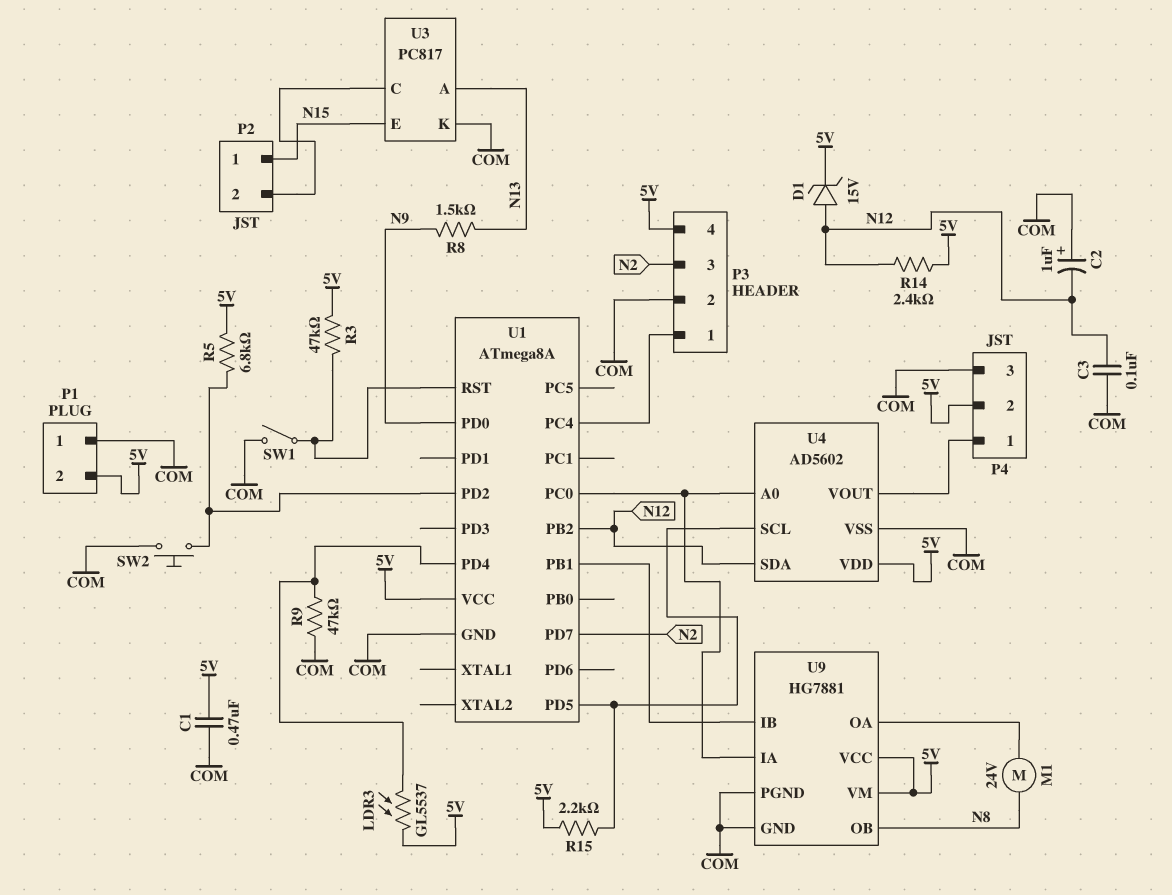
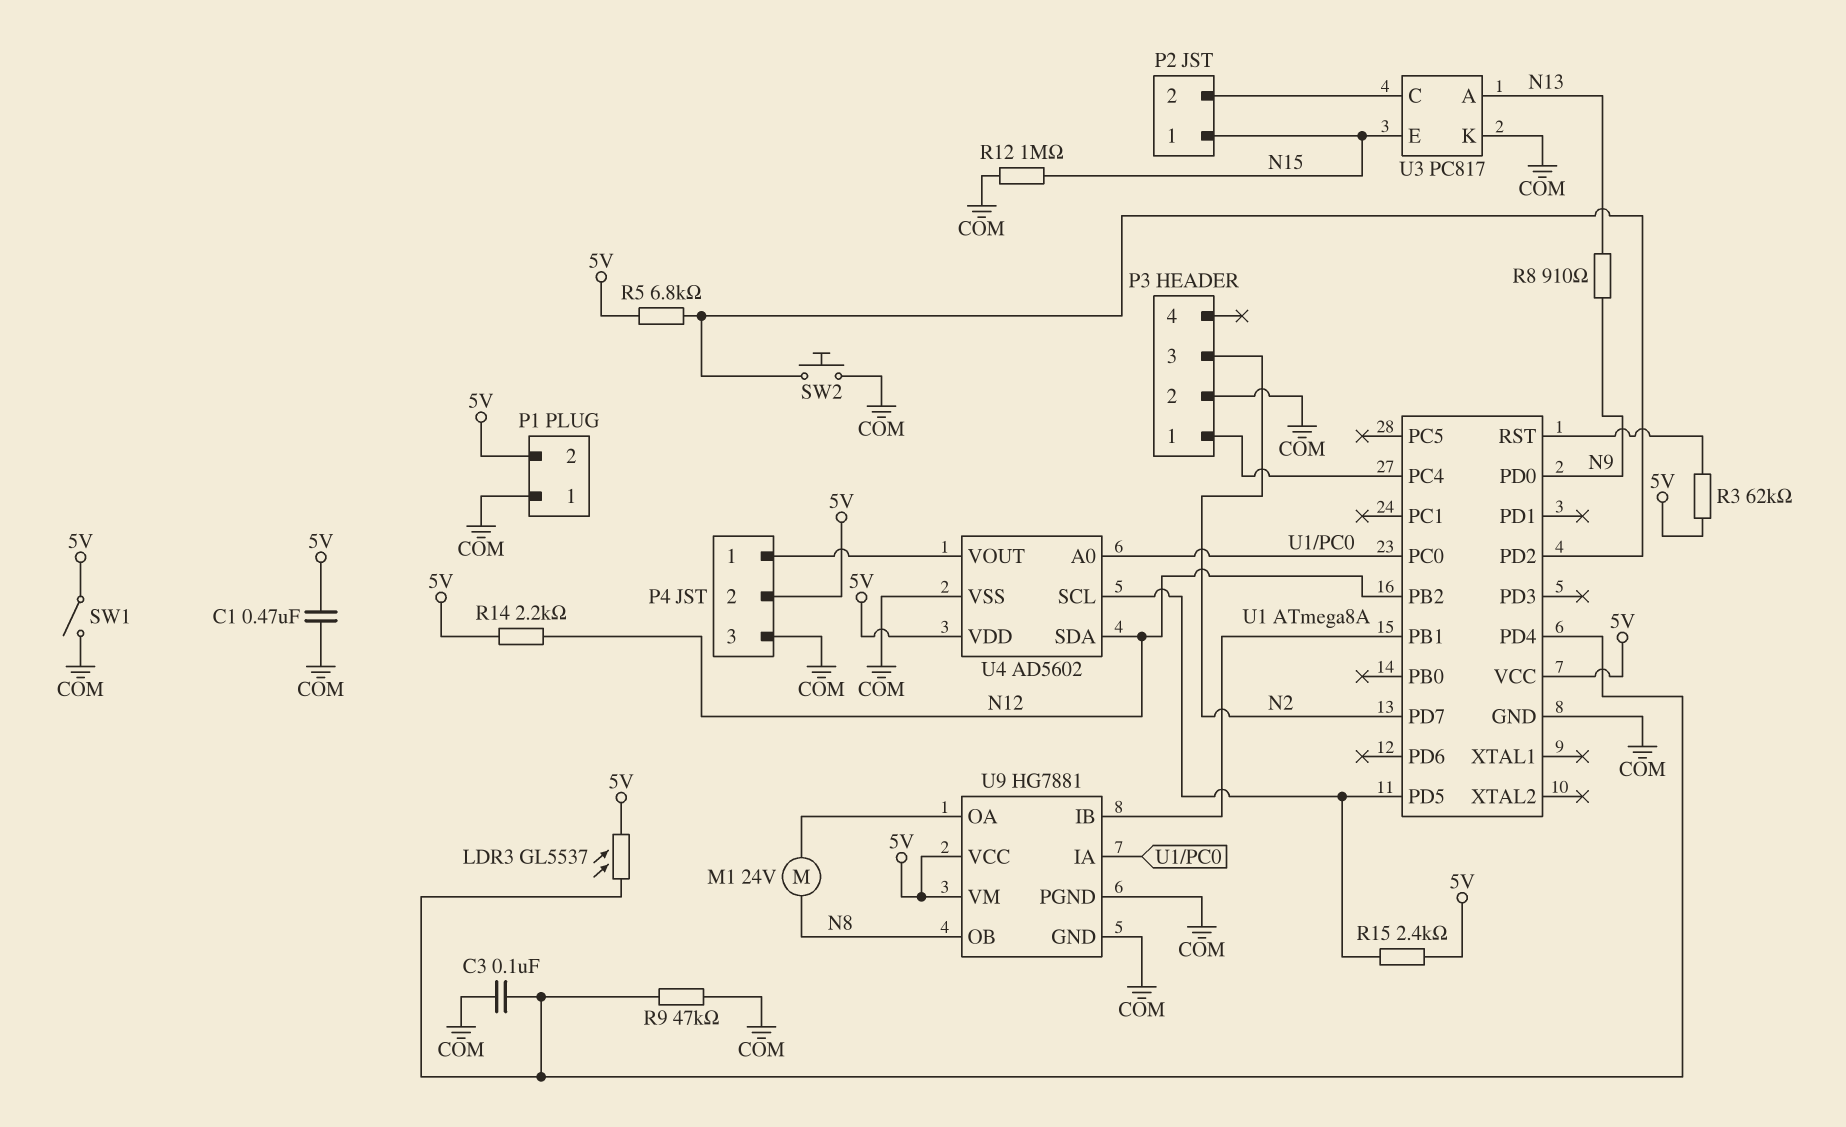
C2: 1uF (plus COM, minus N12) -> none
C3: 100nF (COM, N12) -> 100nF (COM, U1/PD4)
D1: zener 15V (A N12, K 5V) -> none
P3 pin 4: 5V -> none
R3: 47k (5V, U1/RST) -> 62k (5V, U1/RST)
R8: 1.5k (N9, N13) -> 910 (N9, N13)
R12: none -> 1M (COM, N15)
R14: 2.4k (5V, N12) -> 2.2k (5V, N12)
R15: 2.2k (5V, U1/PD5) -> 2.4k (5V, U1/PD5)
SW1: switch (COM, U1/RST) -> switch (5V, COM)

